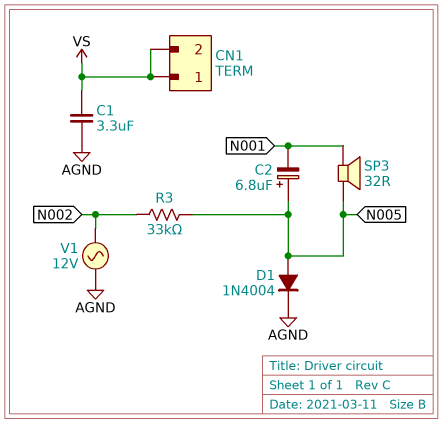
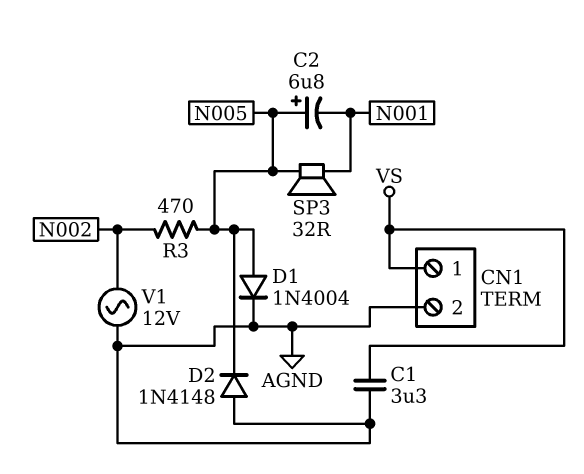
CN1 pin 2: VS -> AGND
D2: none -> diode 1N4148 (A AGND, K N005)
R3: 33k (N002, N005) -> 470 (N002, N005)

